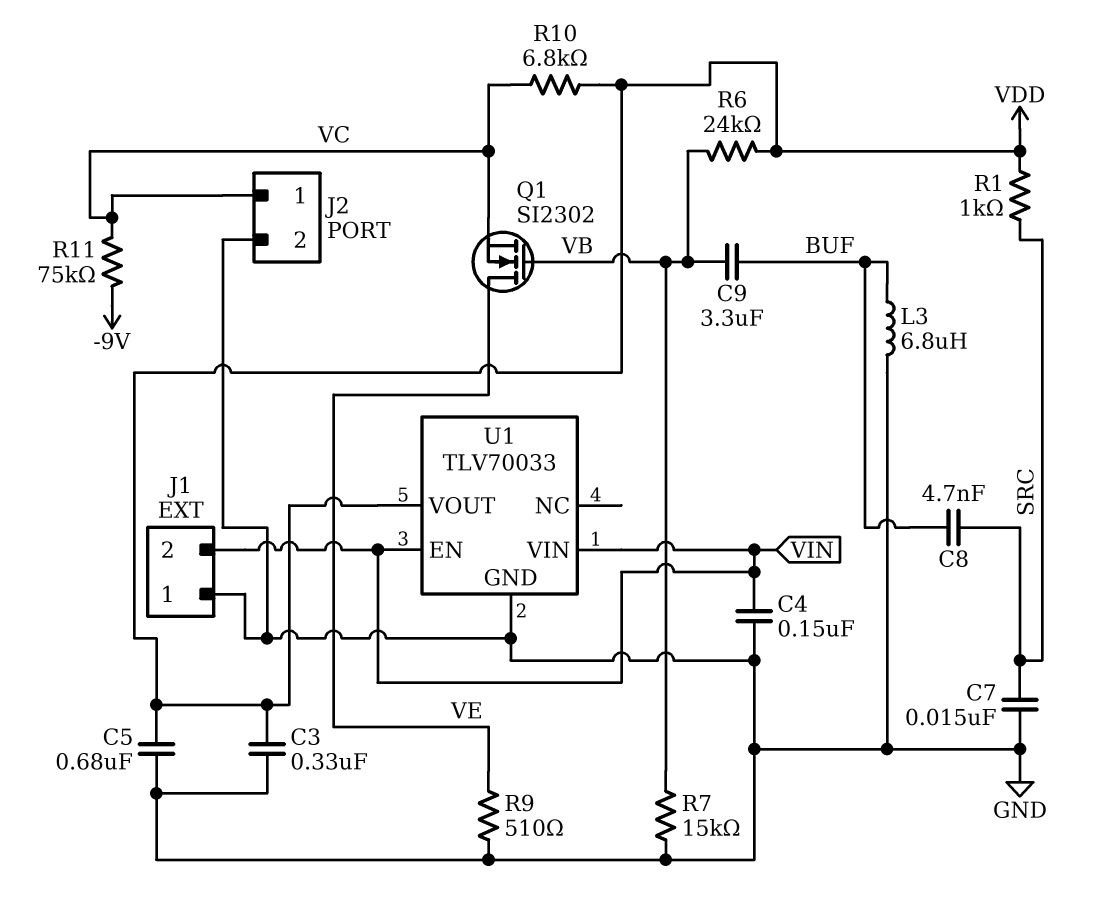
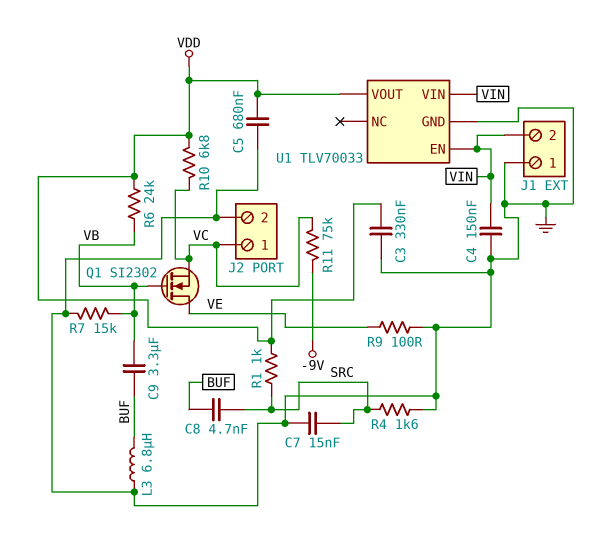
R4: none -> 1.6k (GND, SRC)
R9: 510 (GND, VE) -> 100 (GND, VE)

